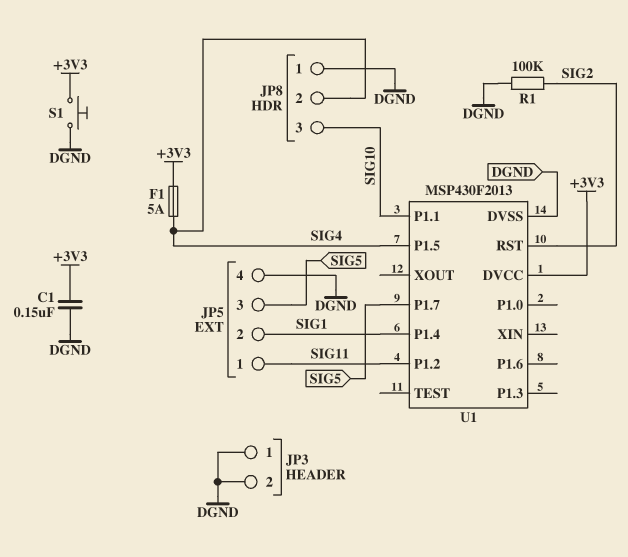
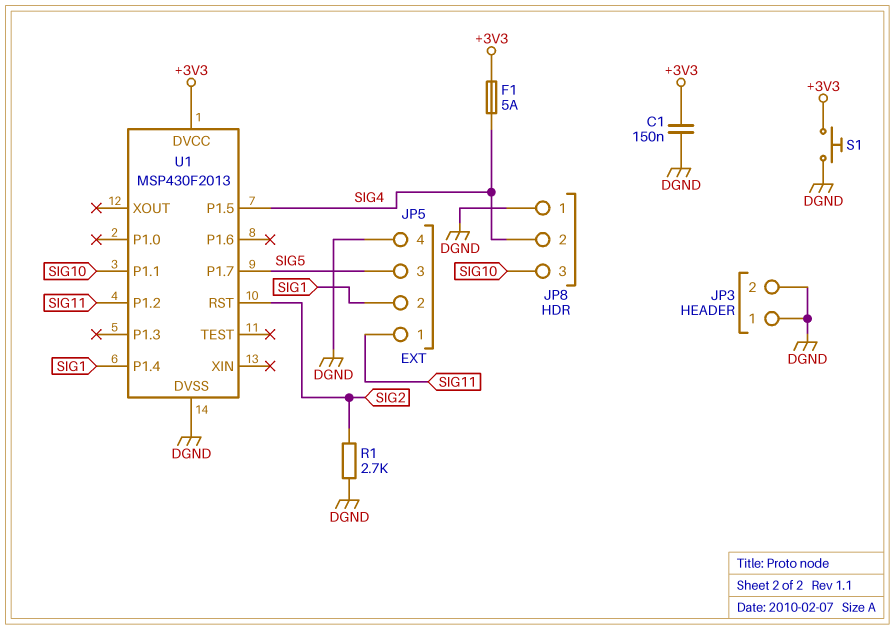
R1: 100k (DGND, SIG2) -> 2.7k (DGND, SIG2)

